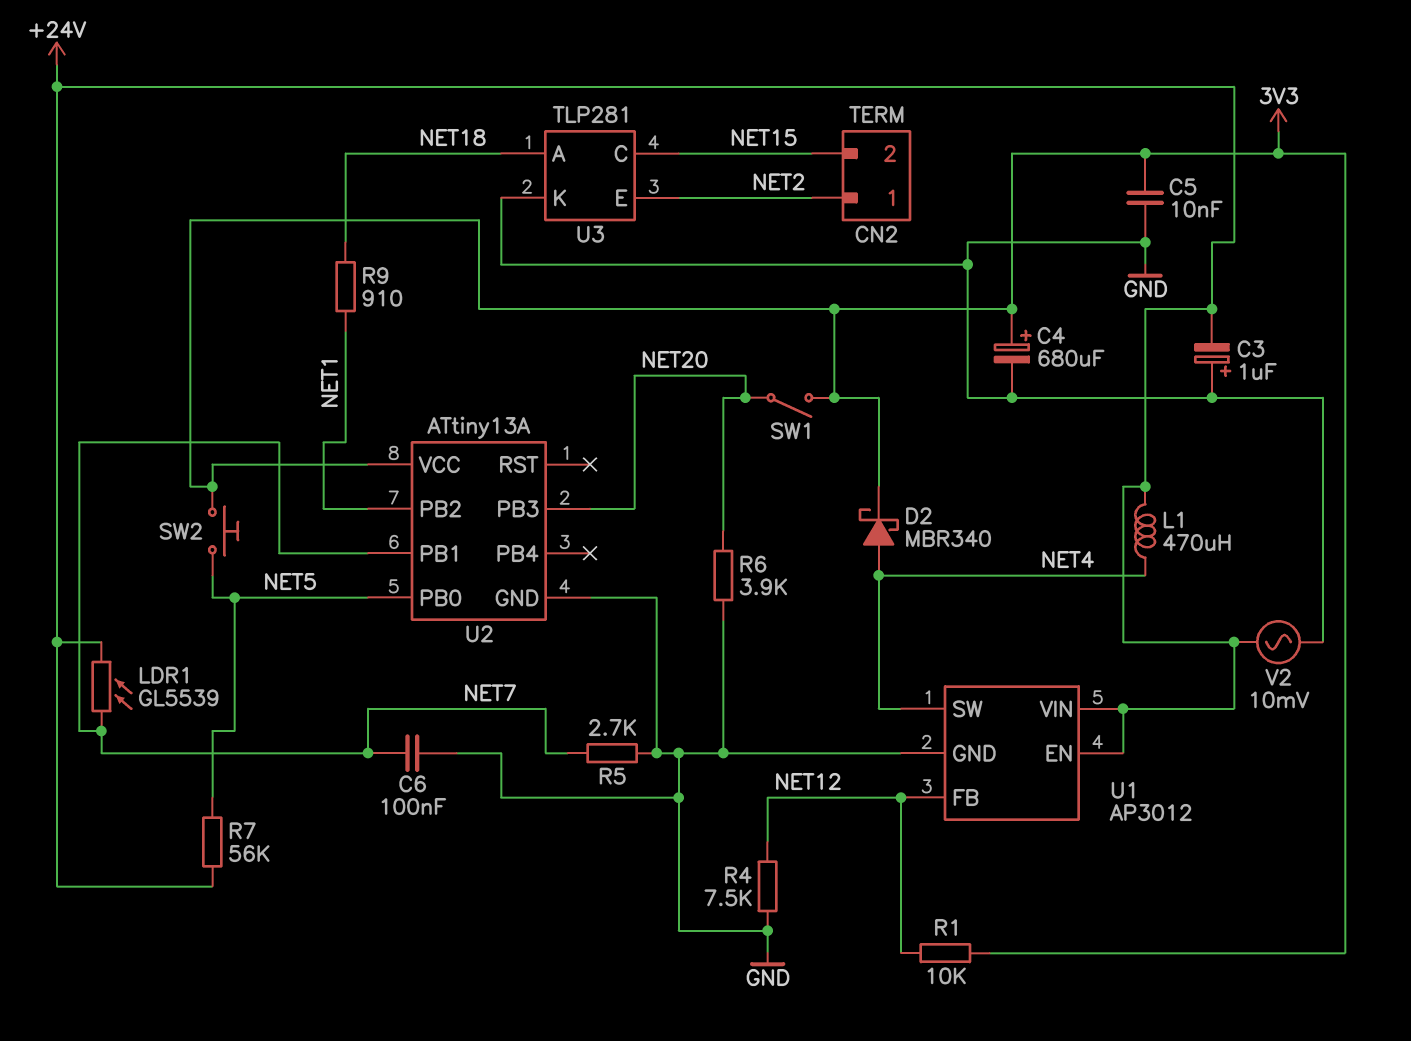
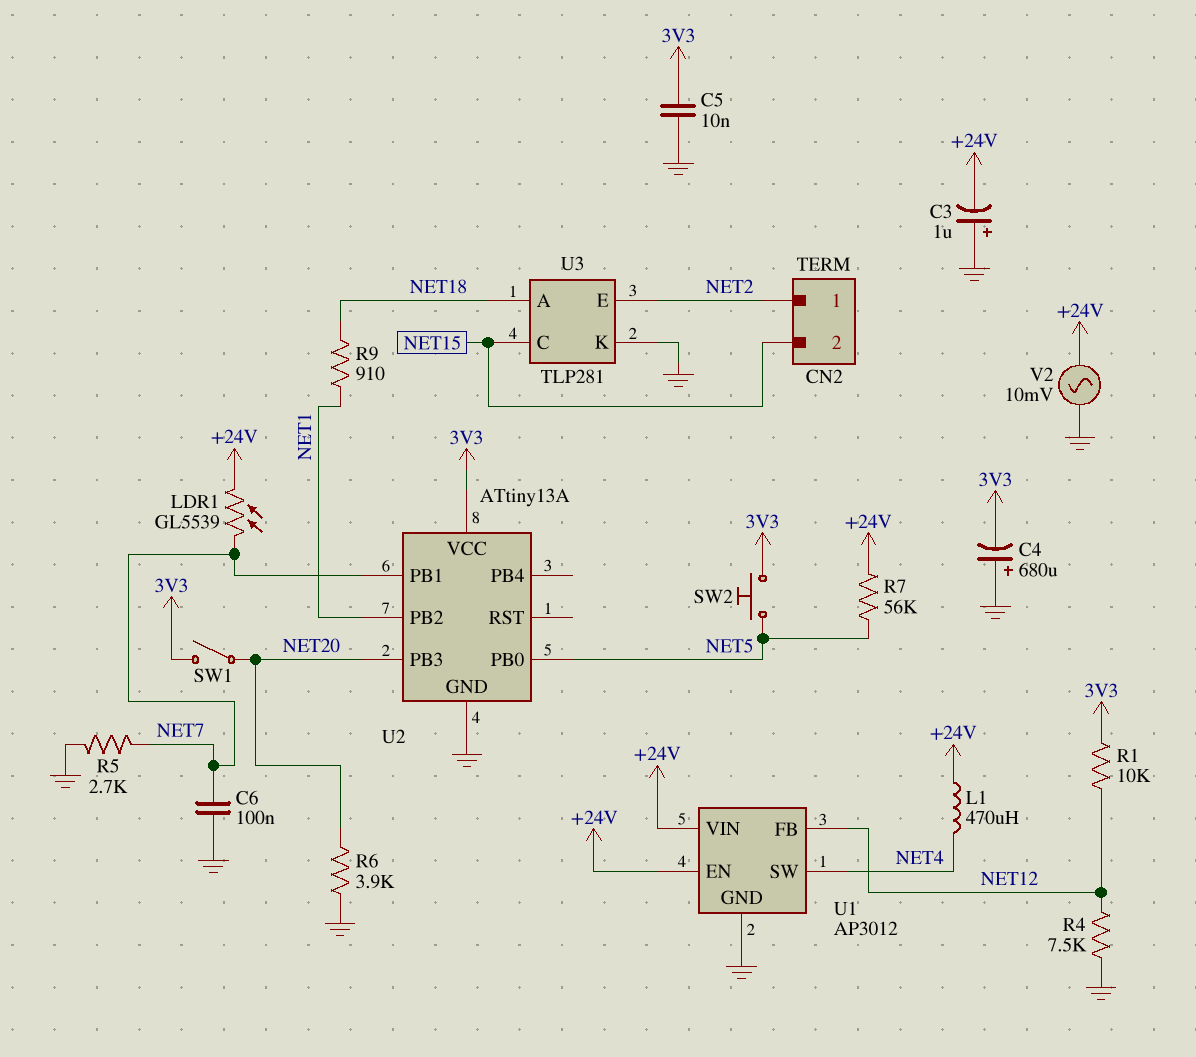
C4: 680uF (plus 3V3, minus GND) -> 680uF (plus GND, minus 3V3)
D2: schottky MBR340 (A NET4, K 3V3) -> none

